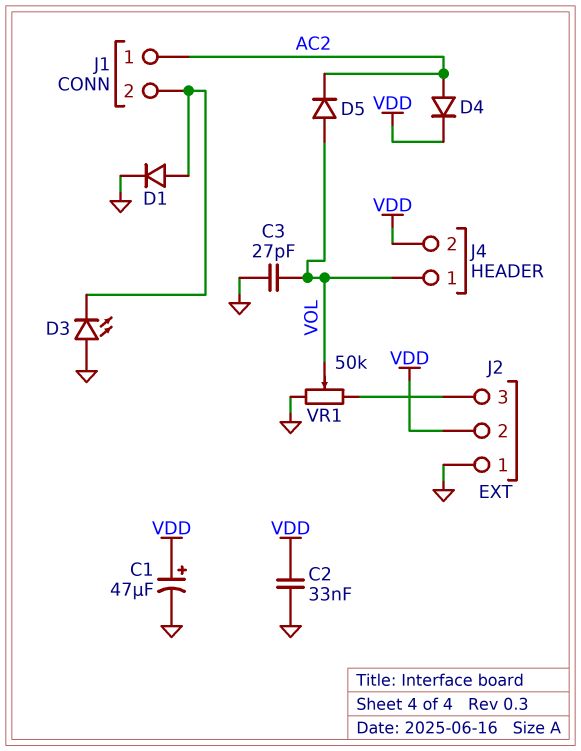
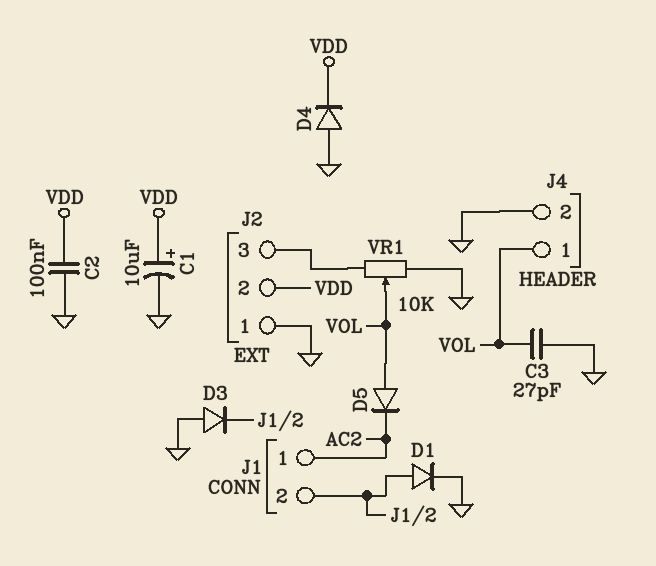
C1: 47uF (plus VDD, minus GND) -> 10uF (plus VDD, minus GND)
C2: 33nF (GND, VDD) -> 100nF (GND, VDD)
D3: LED (A GND, K J1/2) -> diode (A GND, K J1/2)
D4: diode (A AC2, K VDD) -> diode (A GND, K VDD)
J4 pin 2: VDD -> GND
VR1: 50k (GND, J2/3, wiper VOL) -> 10k (GND, J2/3, wiper VOL)

